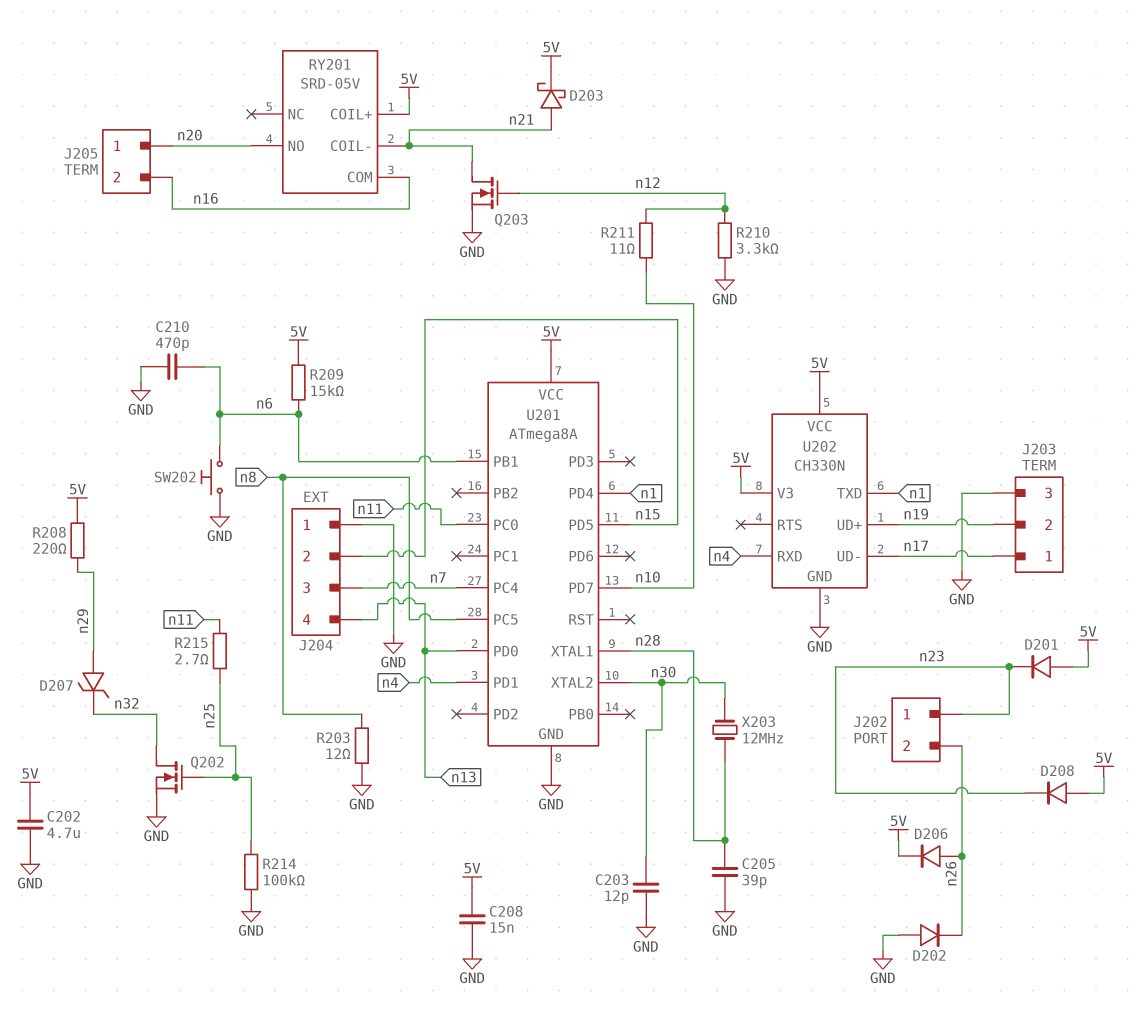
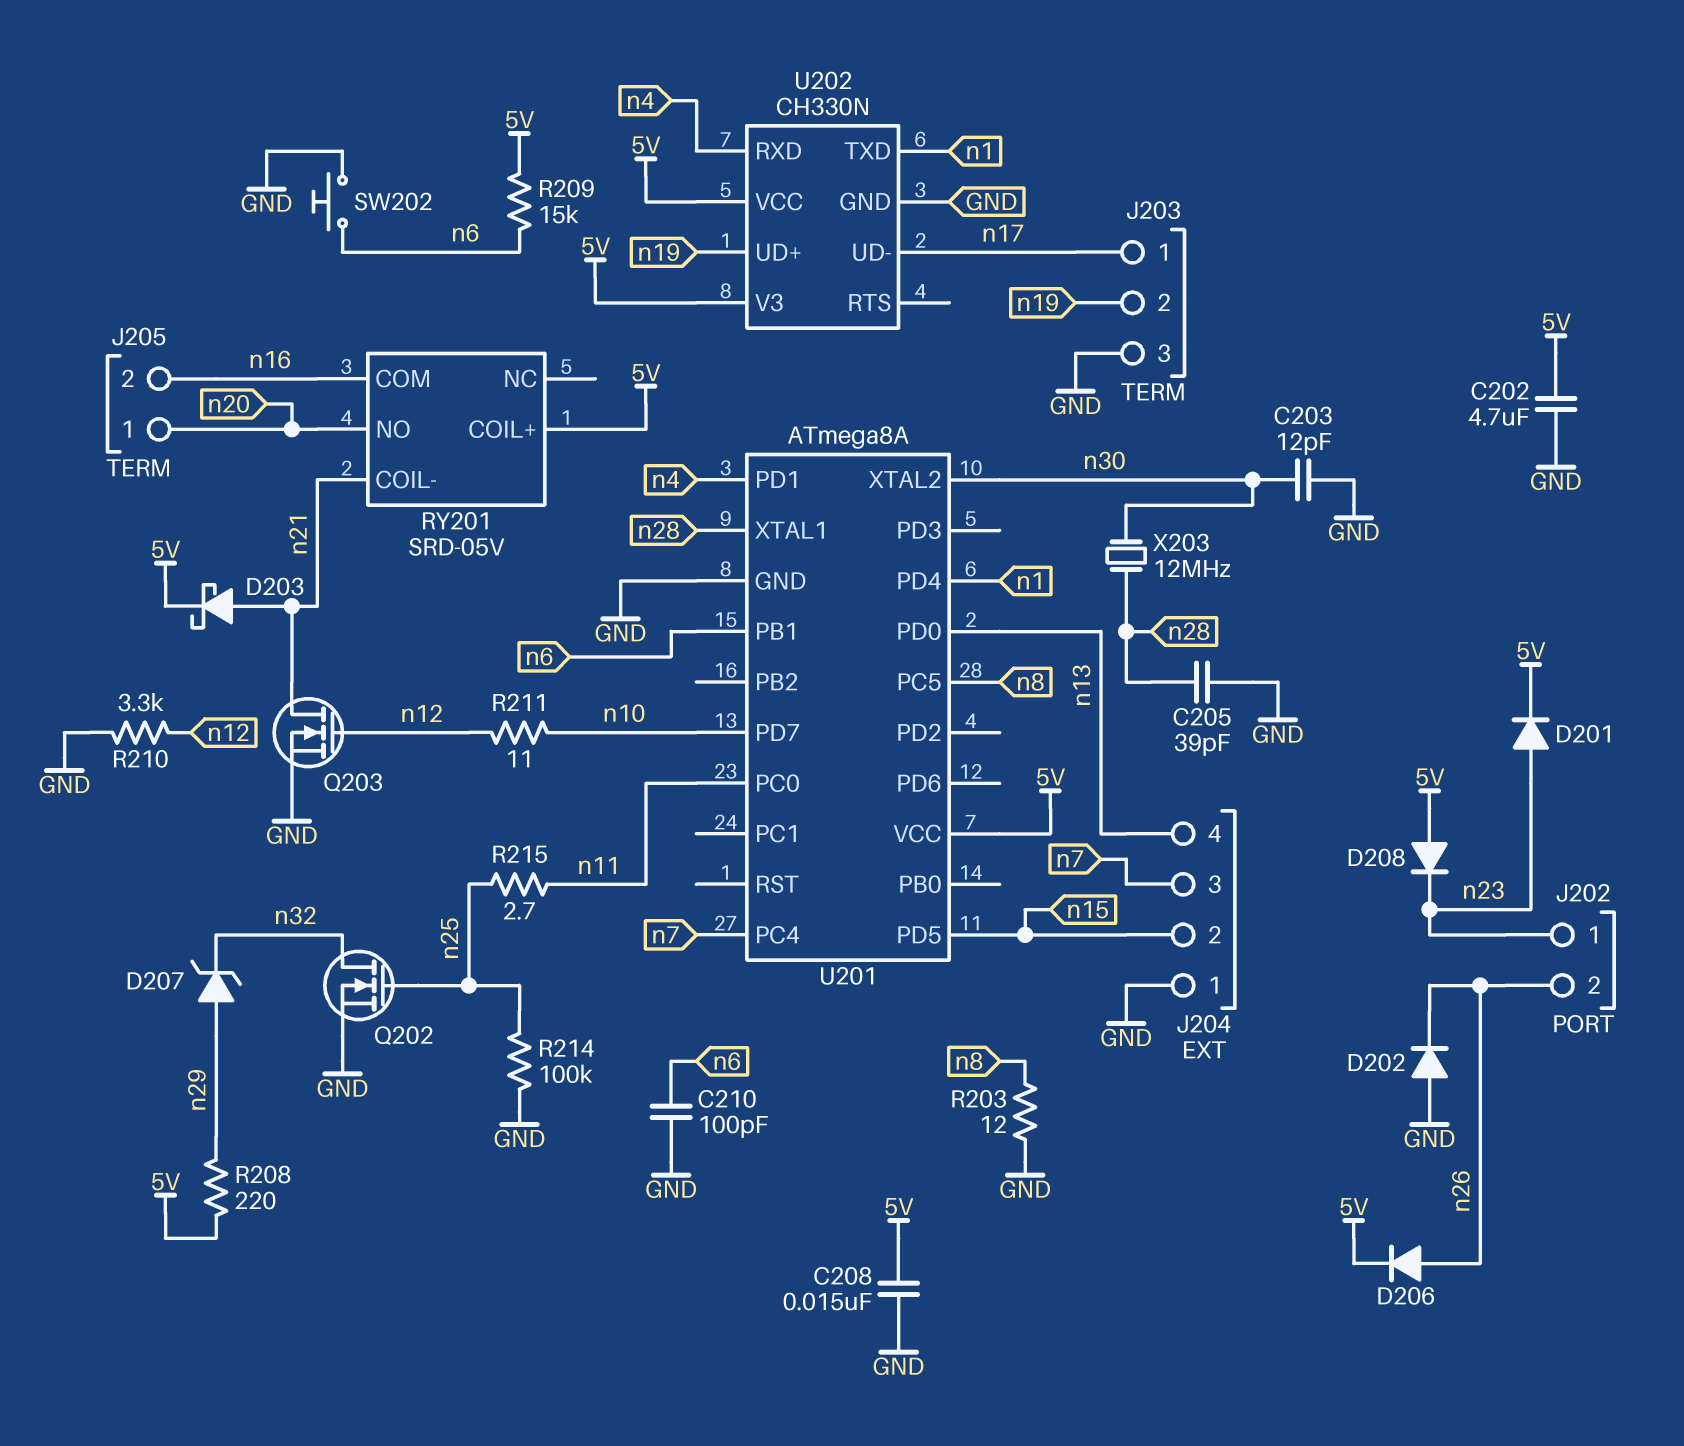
C210: 470pF (GND, n6) -> 100pF (GND, n6)
D201: diode (A 5V, K n23) -> diode (A n23, K 5V)

